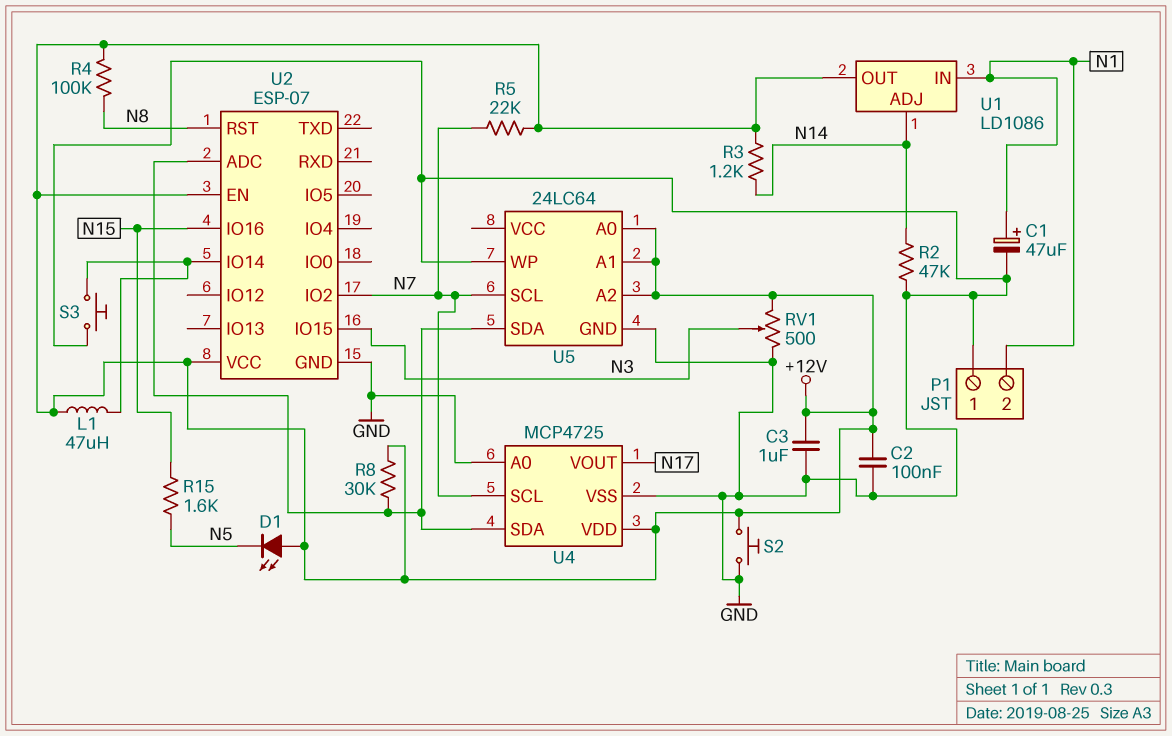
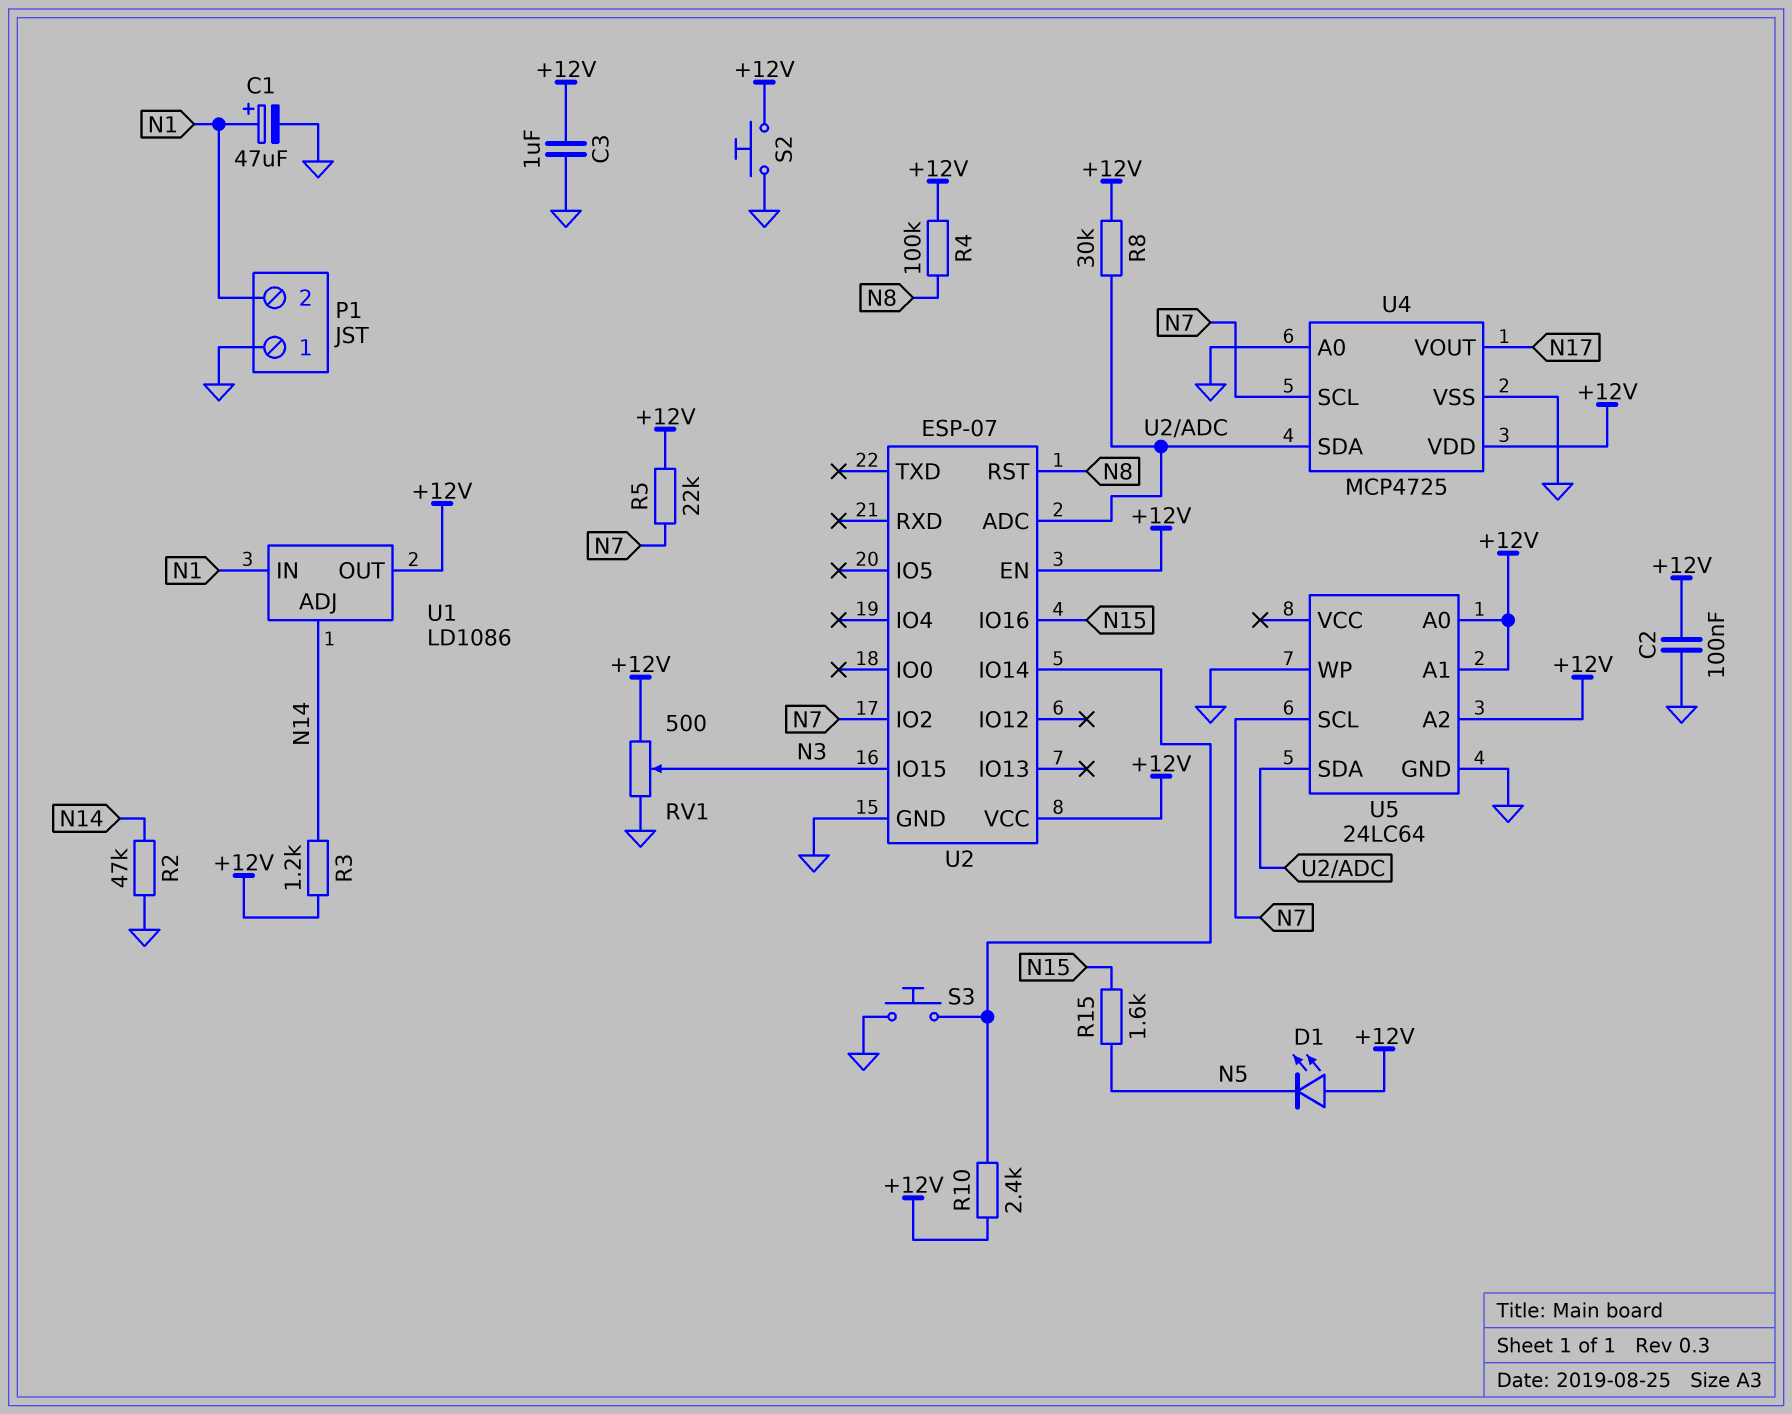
L1: 47uH (+12V, U2/IO14) -> none
R10: none -> 2.4k (+12V, U2/IO14)

